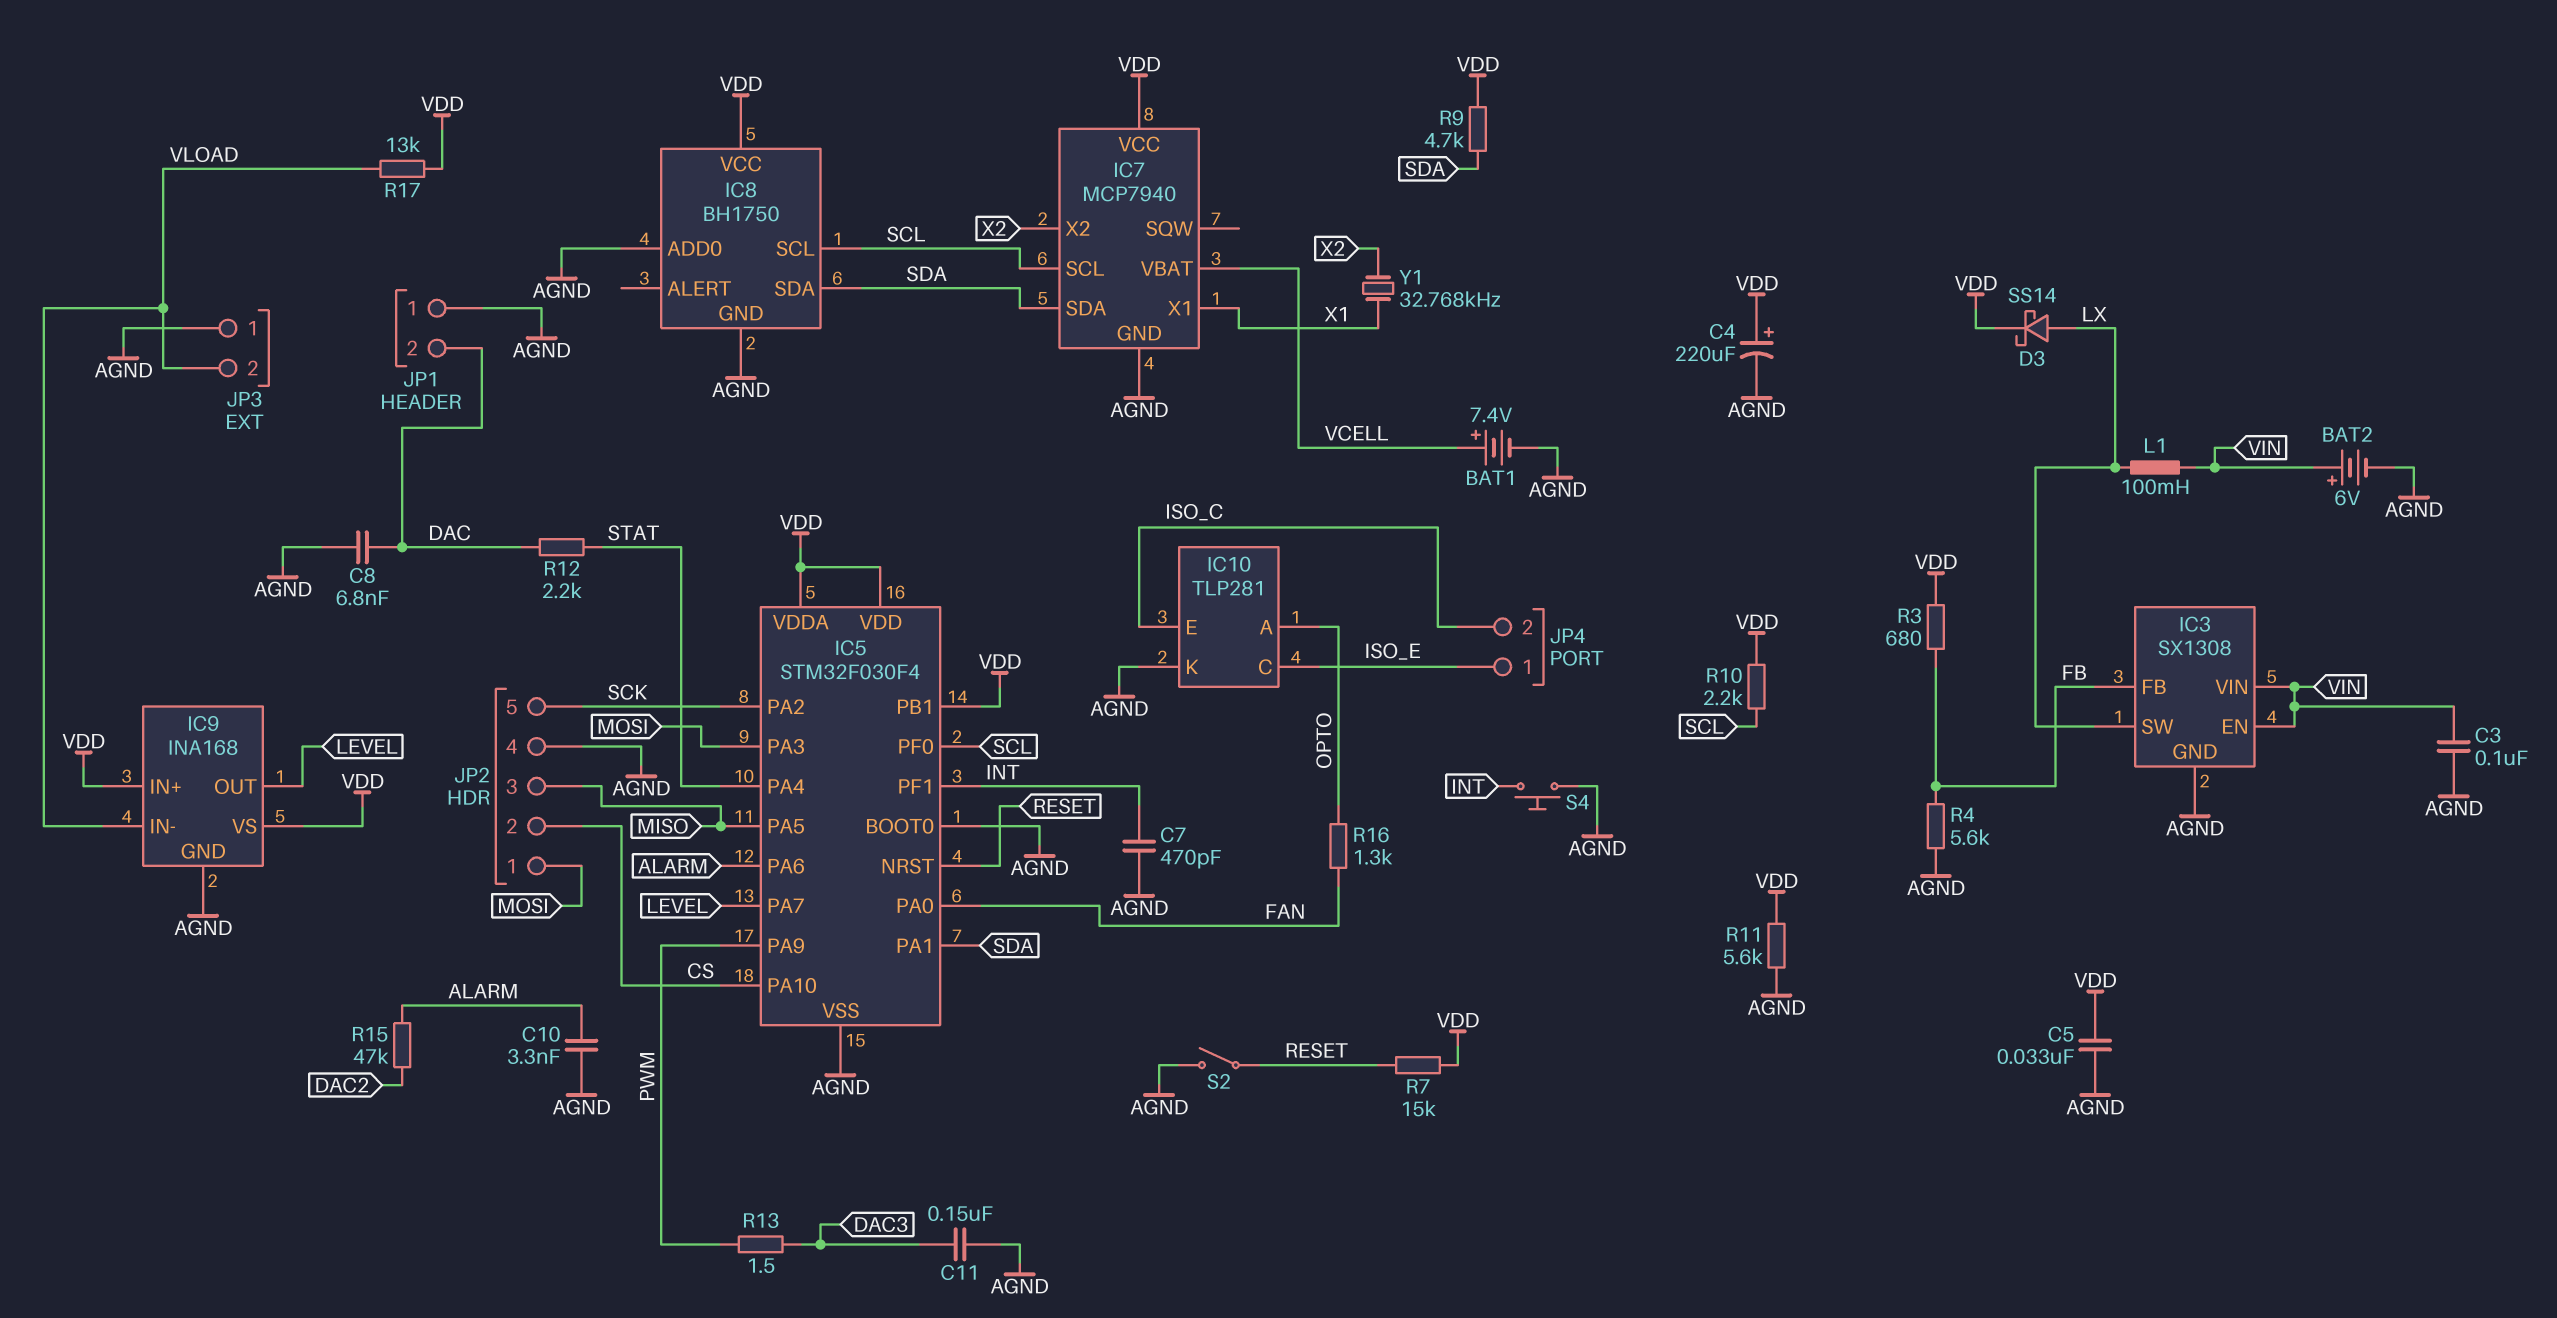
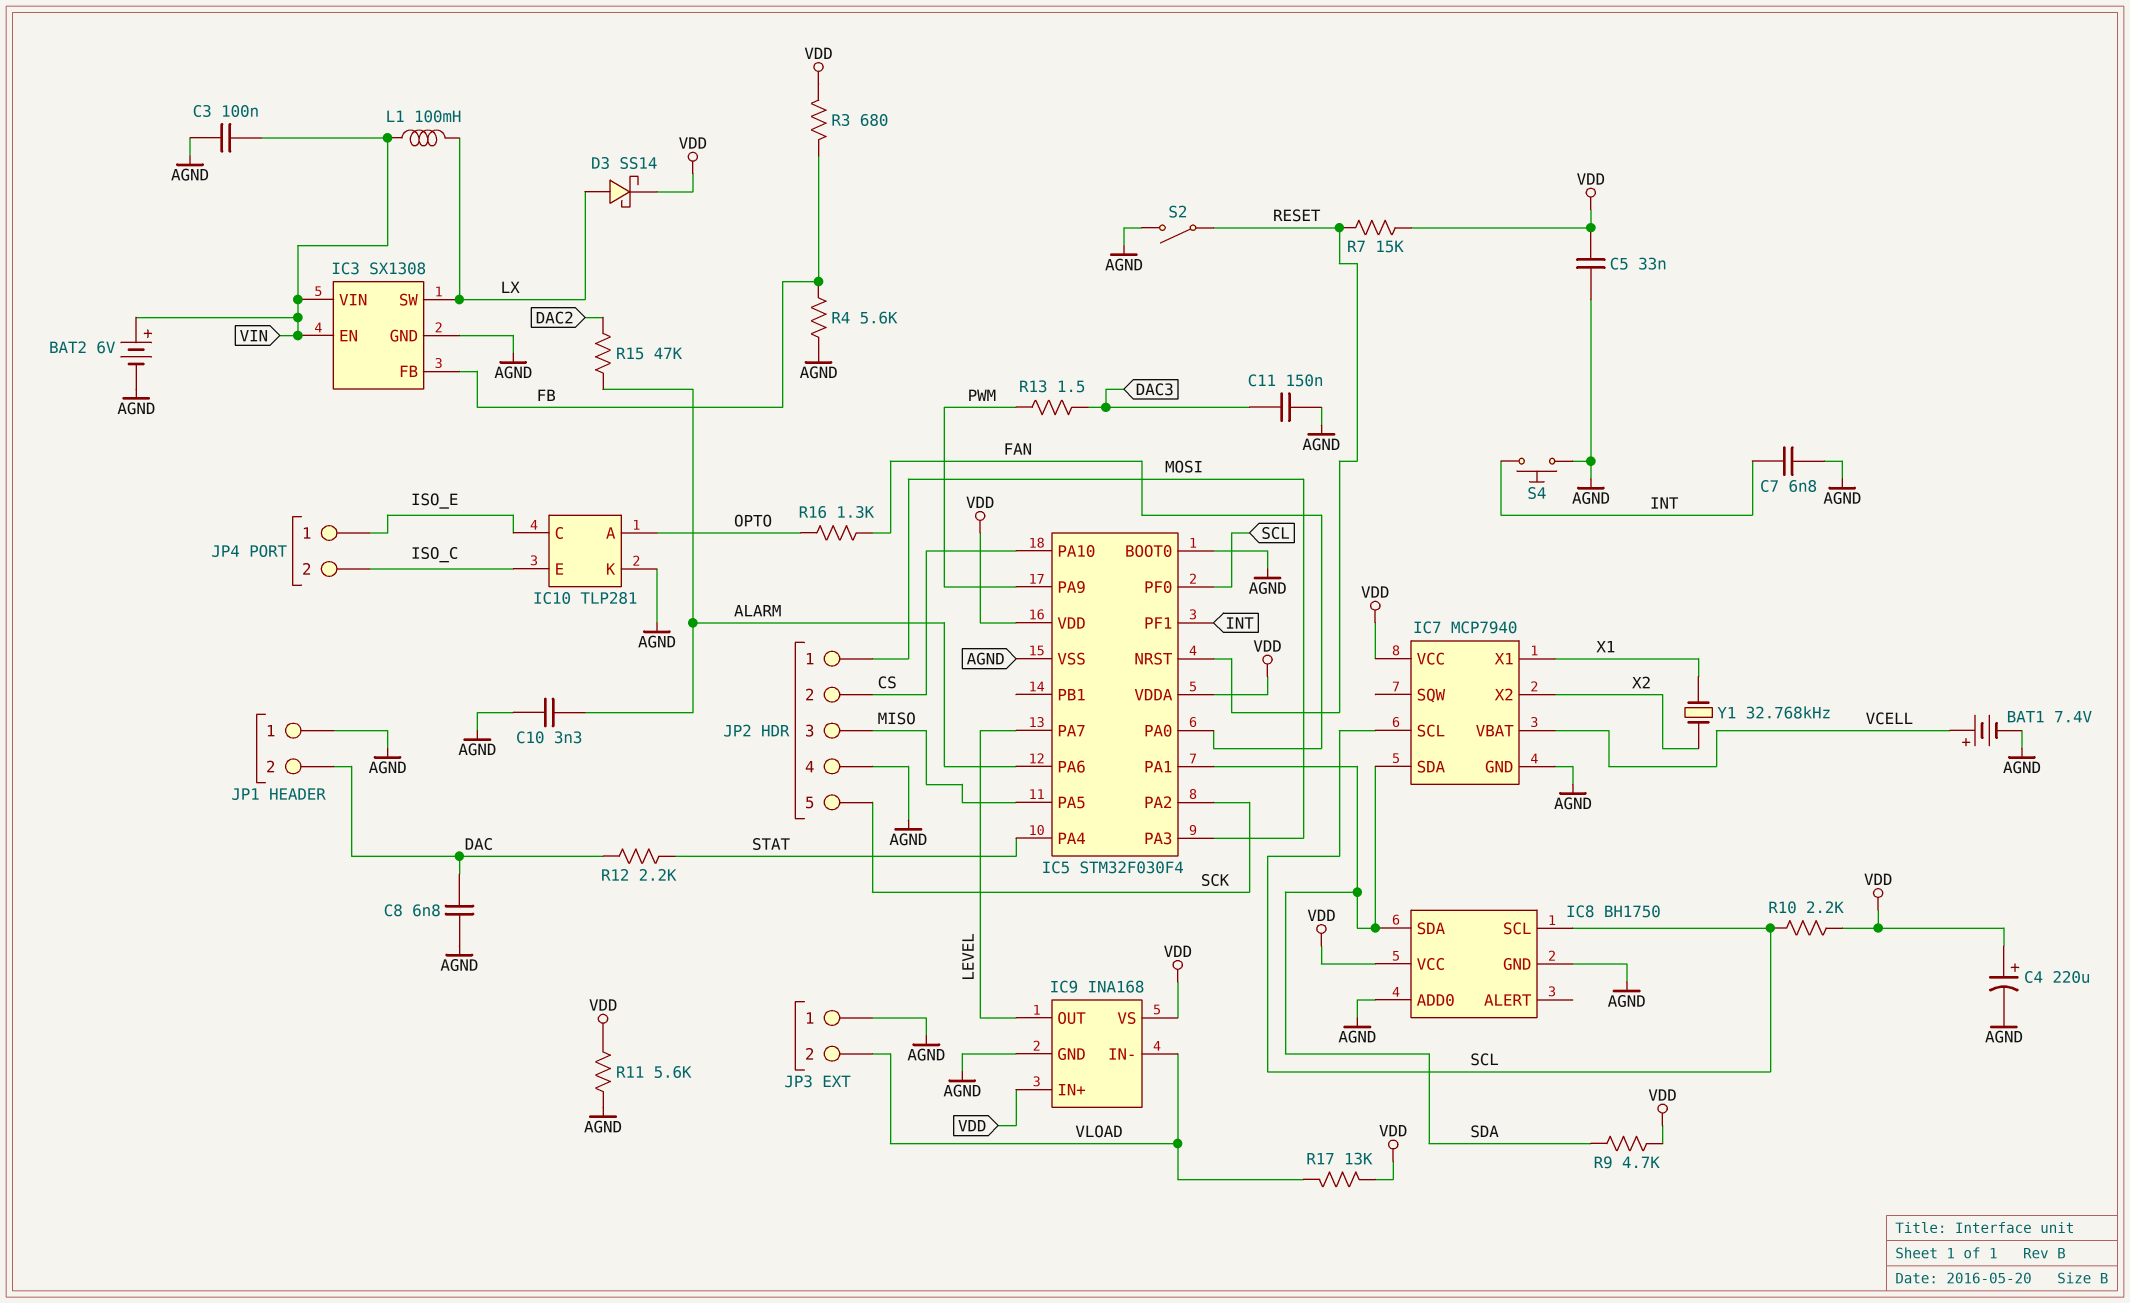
C7: 470pF (AGND, INT) -> 6.8nF (AGND, INT)
IC5 pin PB1: VDD -> none

